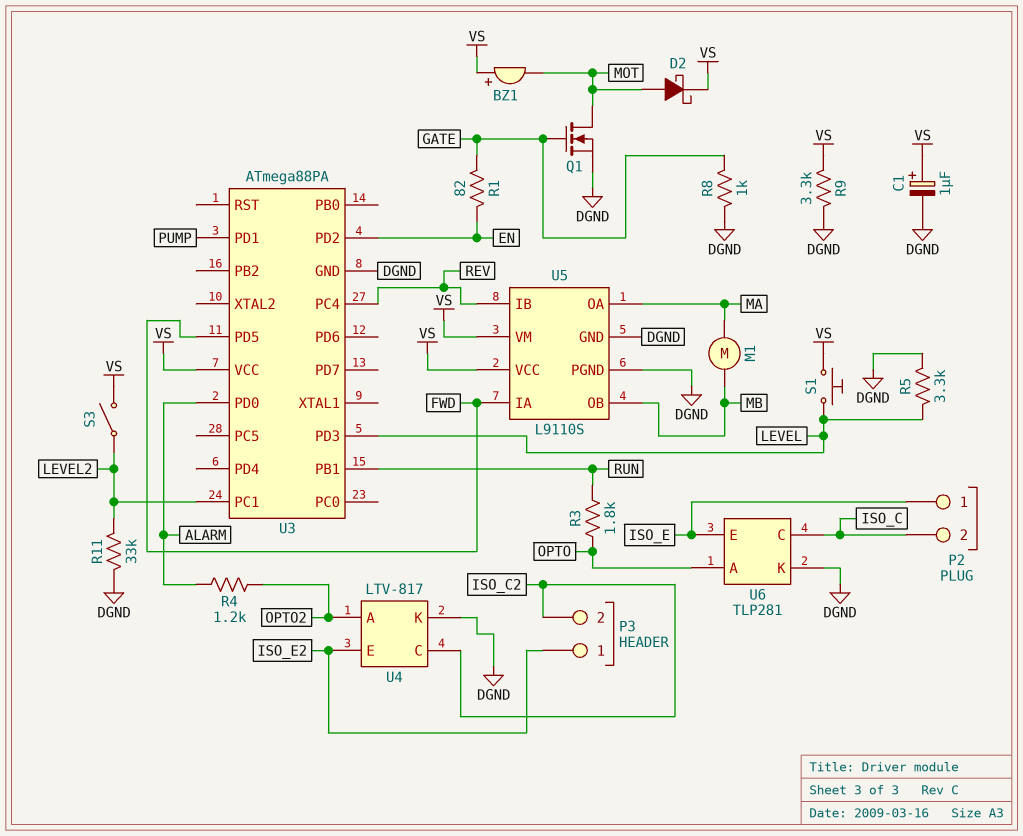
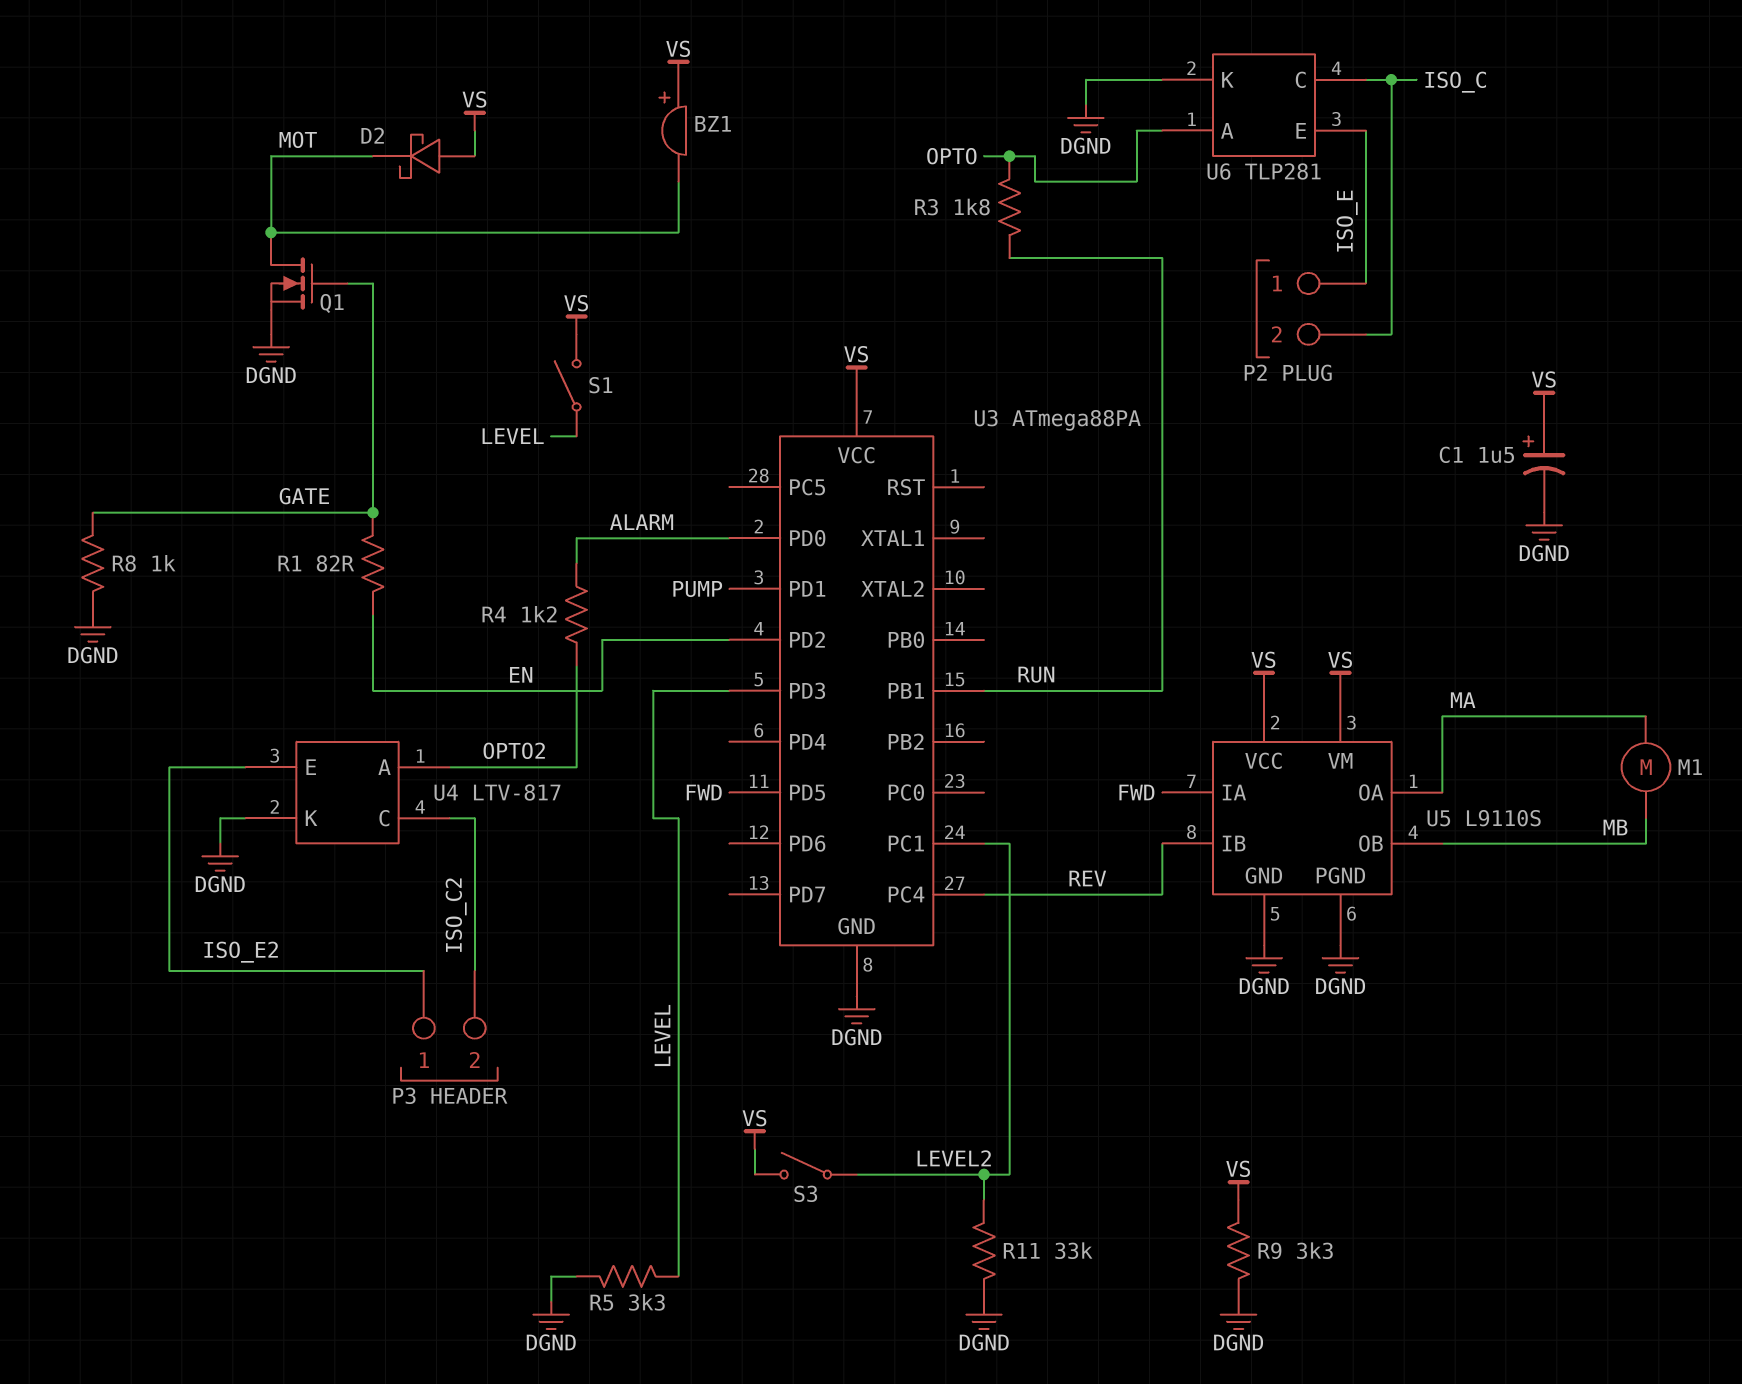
C1: 1uF (plus VS, minus DGND) -> 1.5uF (plus VS, minus DGND)
D2: schottky (A MOT, K VS) -> schottky (A VS, K MOT)
S1: button (LEVEL, VS) -> switch (LEVEL, VS)

